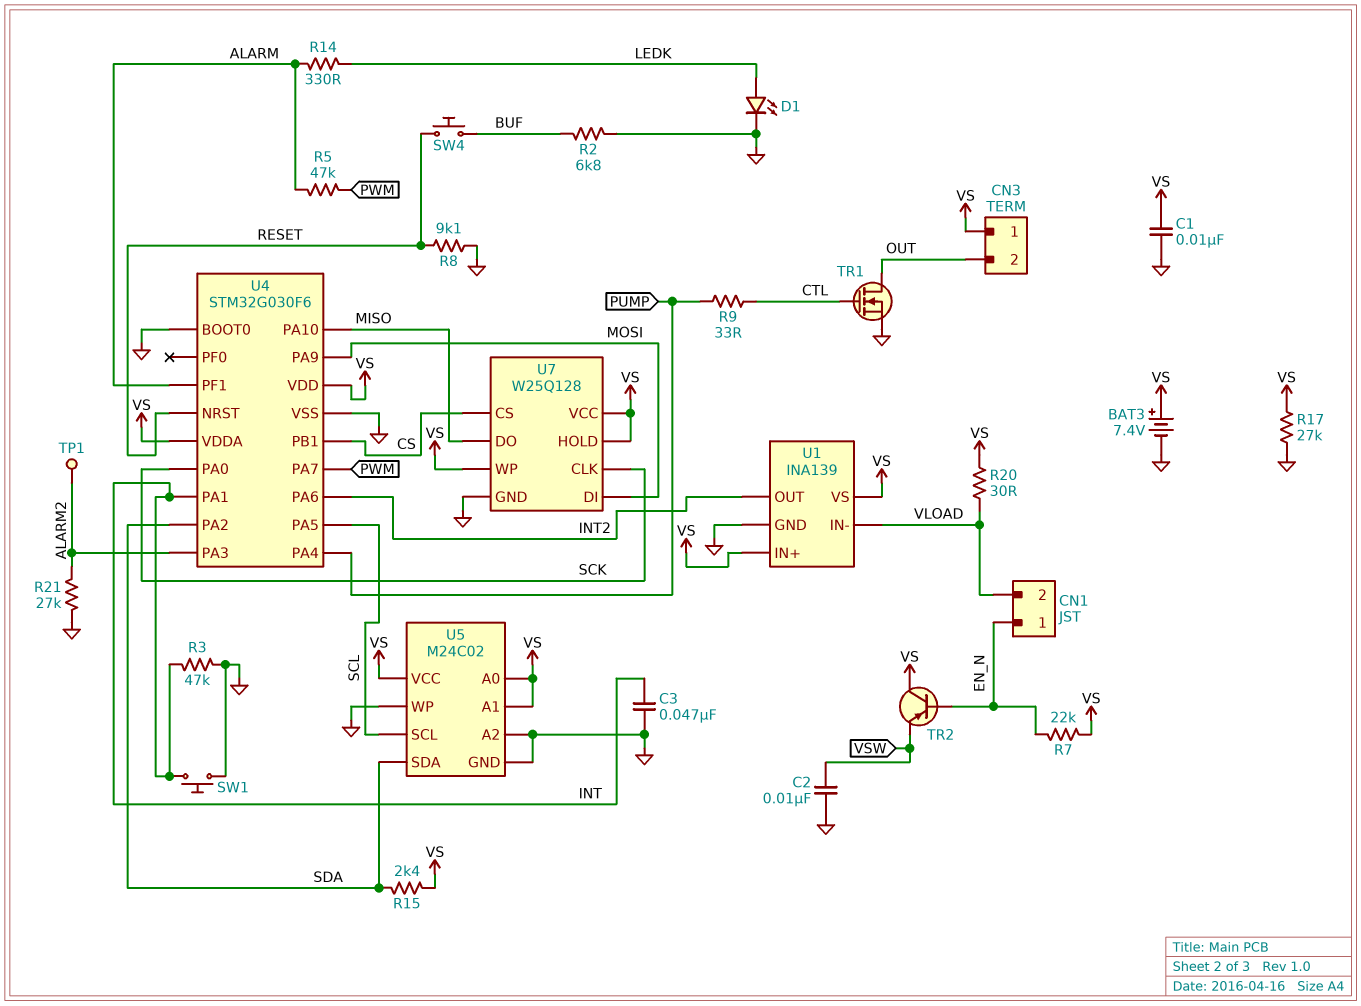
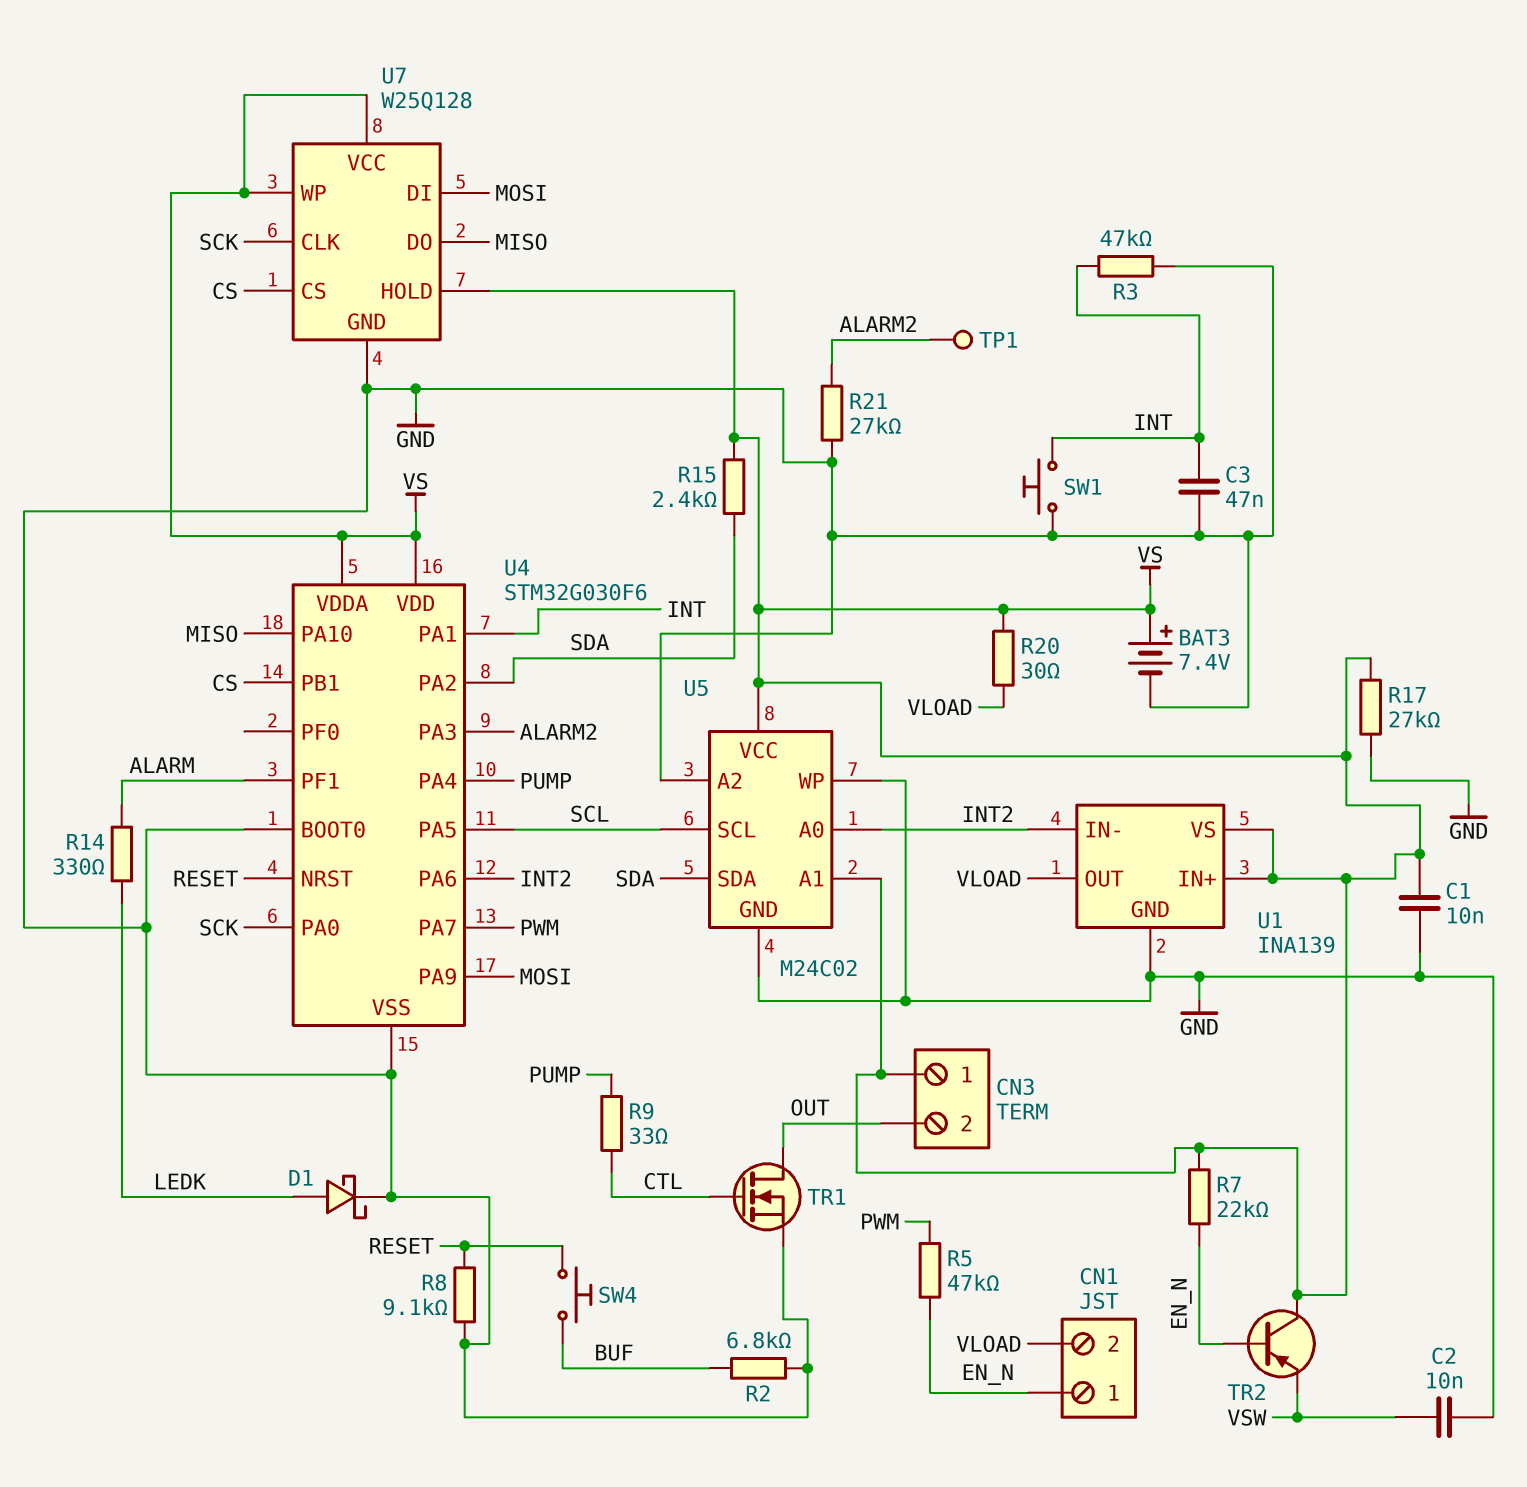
D1: LED (A LEDK, K GND) -> schottky (A LEDK, K GND)
R5: 47k (ALARM, PWM) -> 47k (EN_N, PWM)
U1 pin IN-: VLOAD -> INT2
U1 pin OUT: INT2 -> VLOAD
U5 pin A0: VS -> INT2

